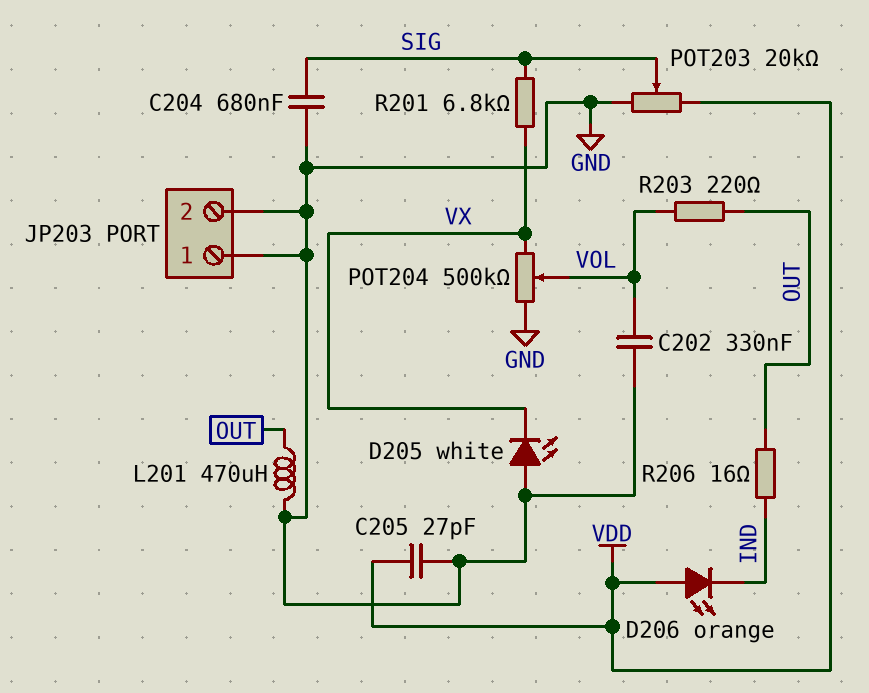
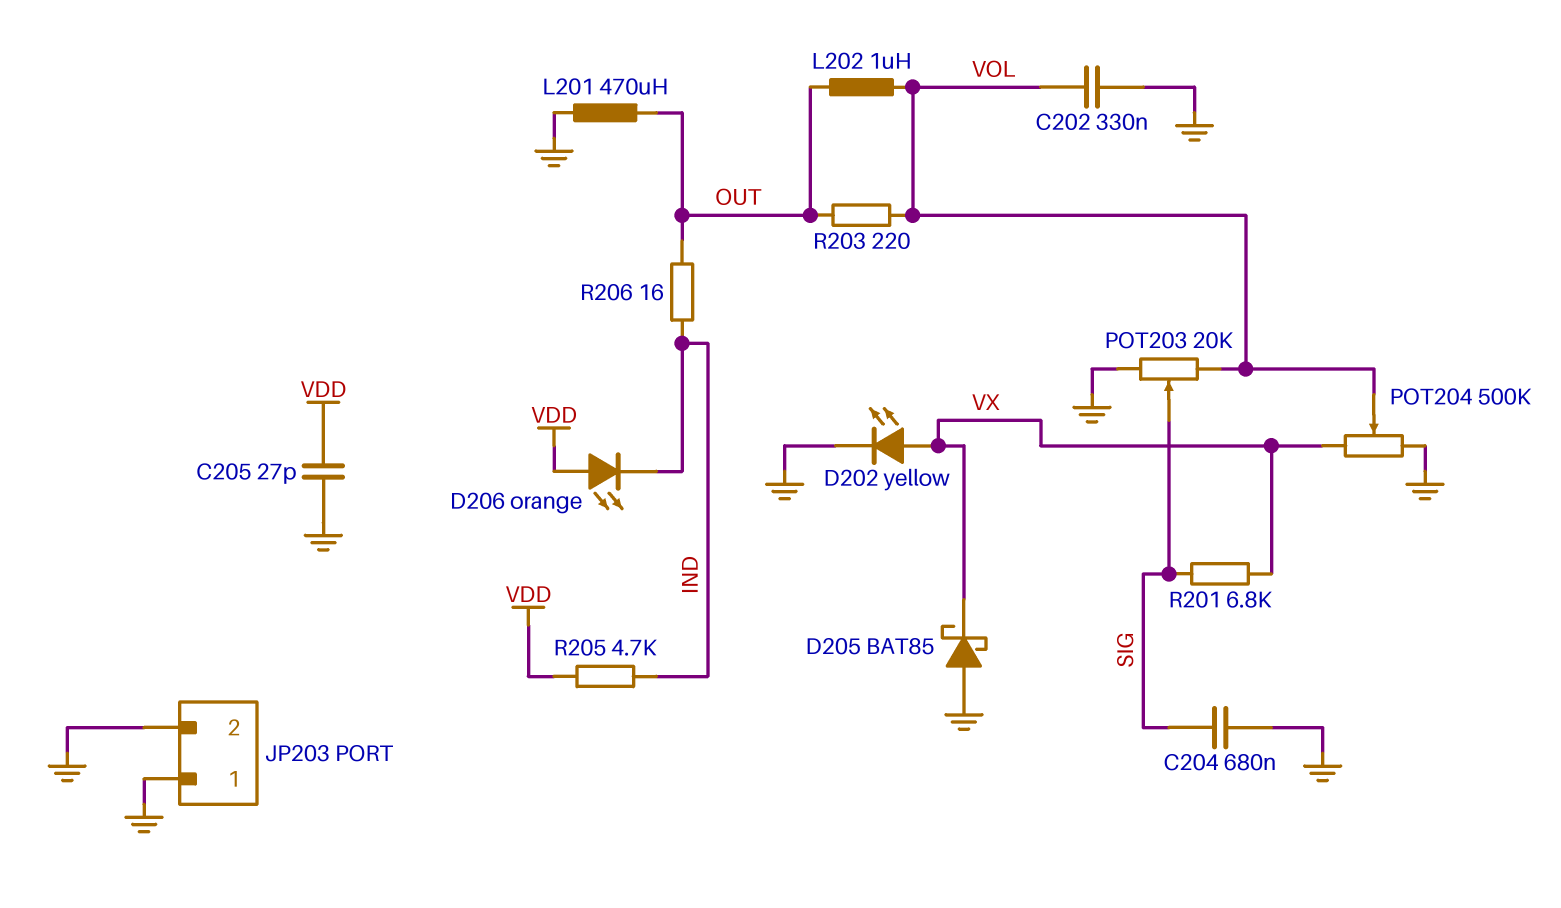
D202: none -> LED yellow (A VX, K GND)
D205: LED white (A GND, K VX) -> schottky BAT85 (A GND, K VX)
L202: none -> 1uH (OUT, VOL)
POT203: 20k (GND, VDD, wiper SIG) -> 20k (GND, VOL, wiper SIG)
R205: none -> 4.7k (IND, VDD)

